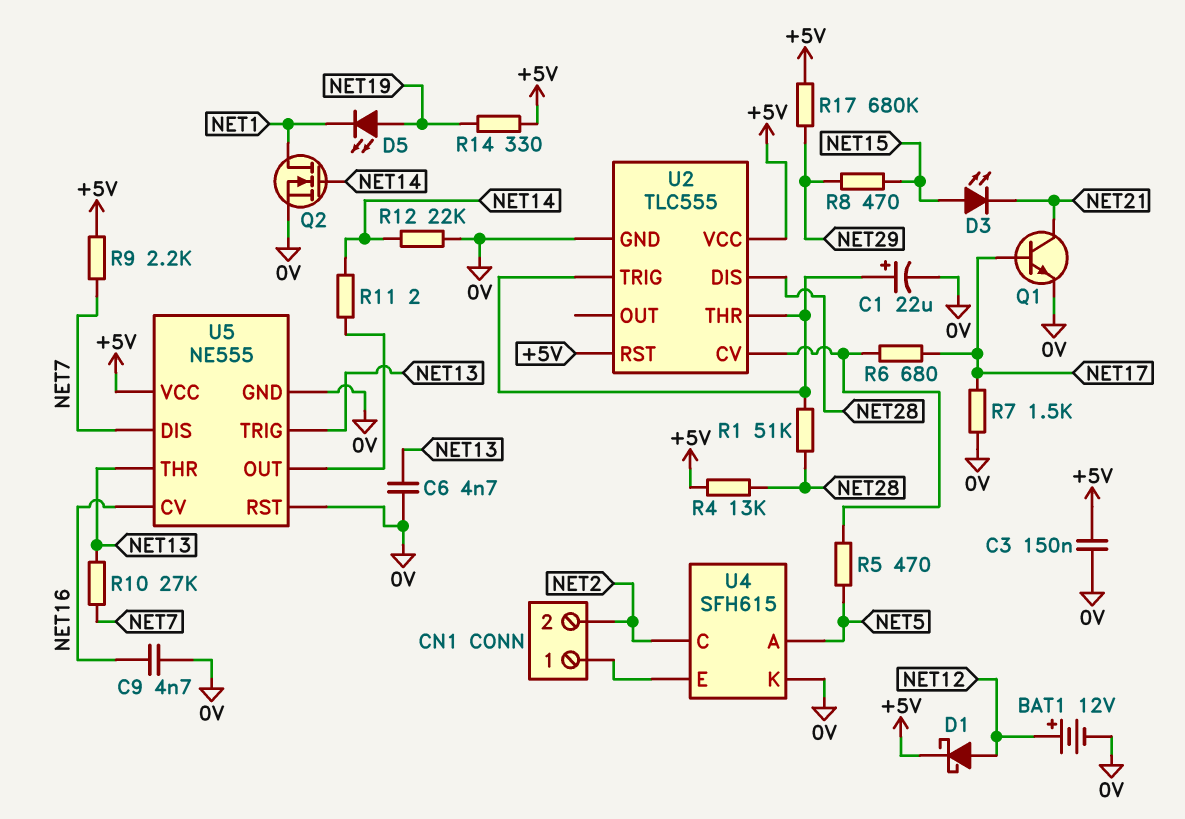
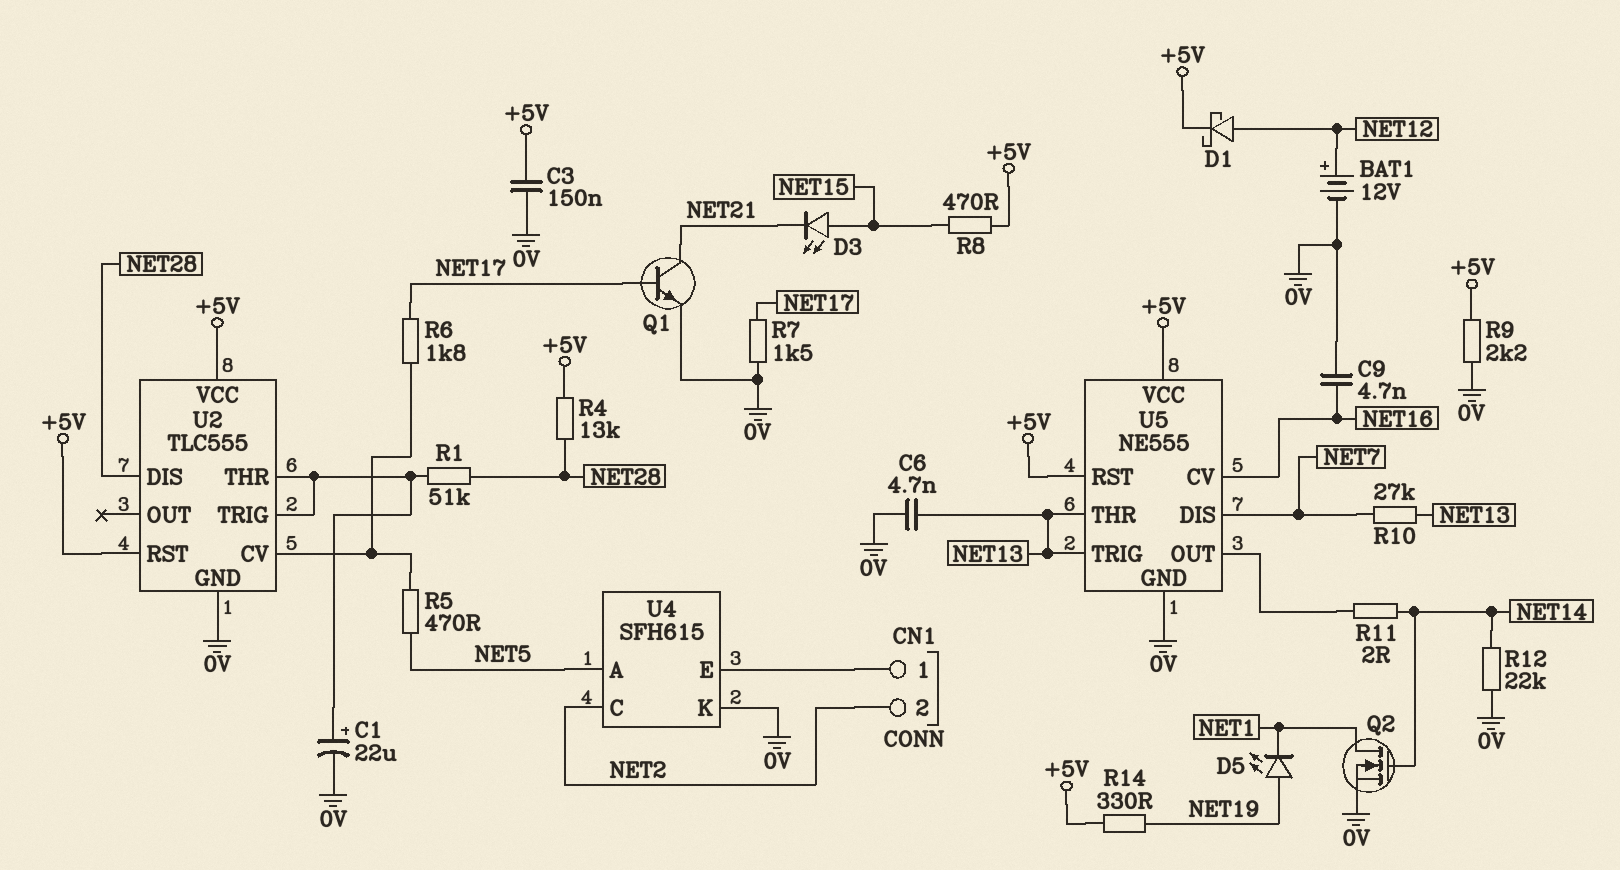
R6: 680 (NET17, U2/CV) -> 1.8k (NET17, U2/CV)
R8: 470 (NET15, NET29) -> 470 (+5V, NET15)
R9: 2.2k (+5V, NET7) -> 2.2k (+5V, 0V)
R17: 680k (+5V, NET29) -> none
U5 pin RST: 0V -> +5V

